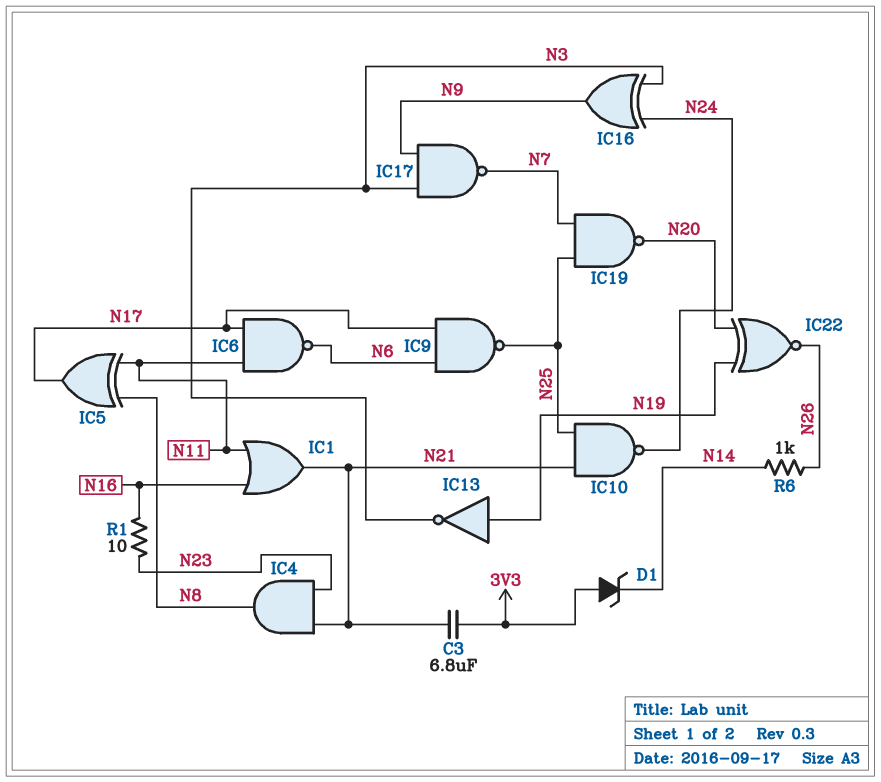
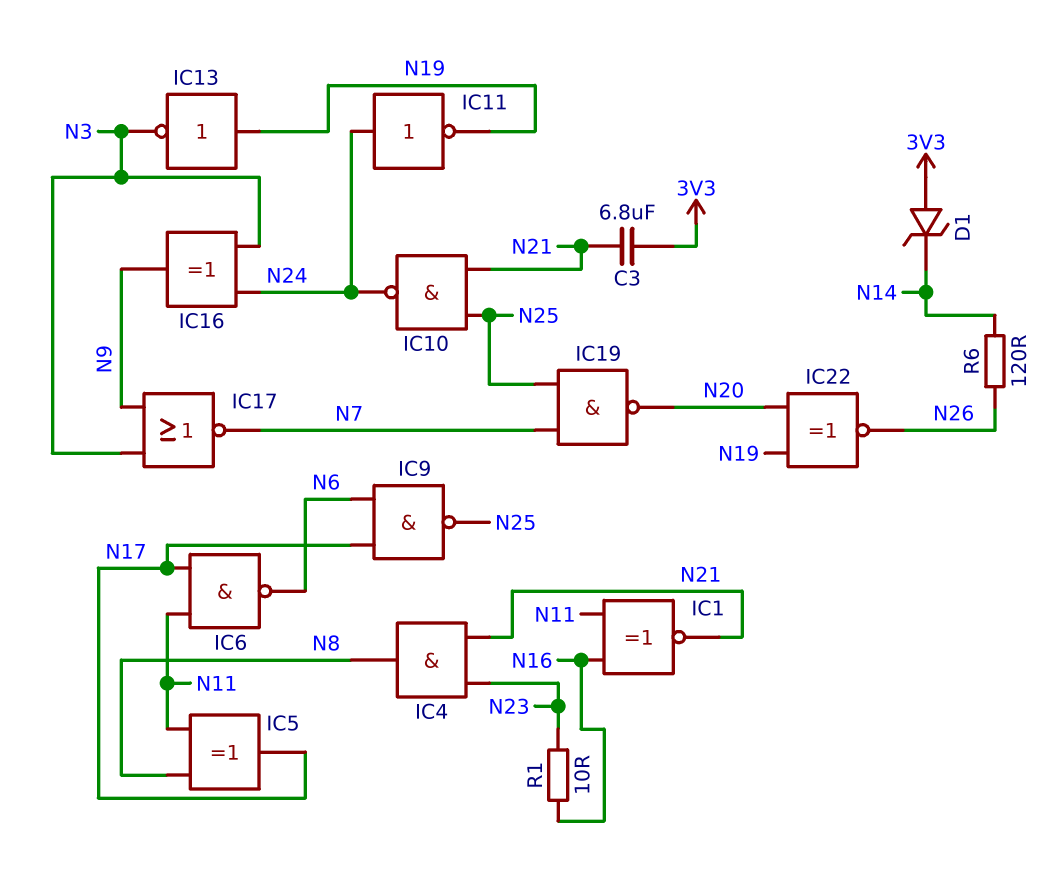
IC1: OR (in N11, in N16, out N21) -> XNOR (in N11, in N16, out N21)
IC11: none -> NOT (in N24, out N19)
IC17: NAND (in N3, in N9, out N7) -> NOR (in N3, in N9, out N7)
R6: 1k (N14, N26) -> 120 (N14, N26)

